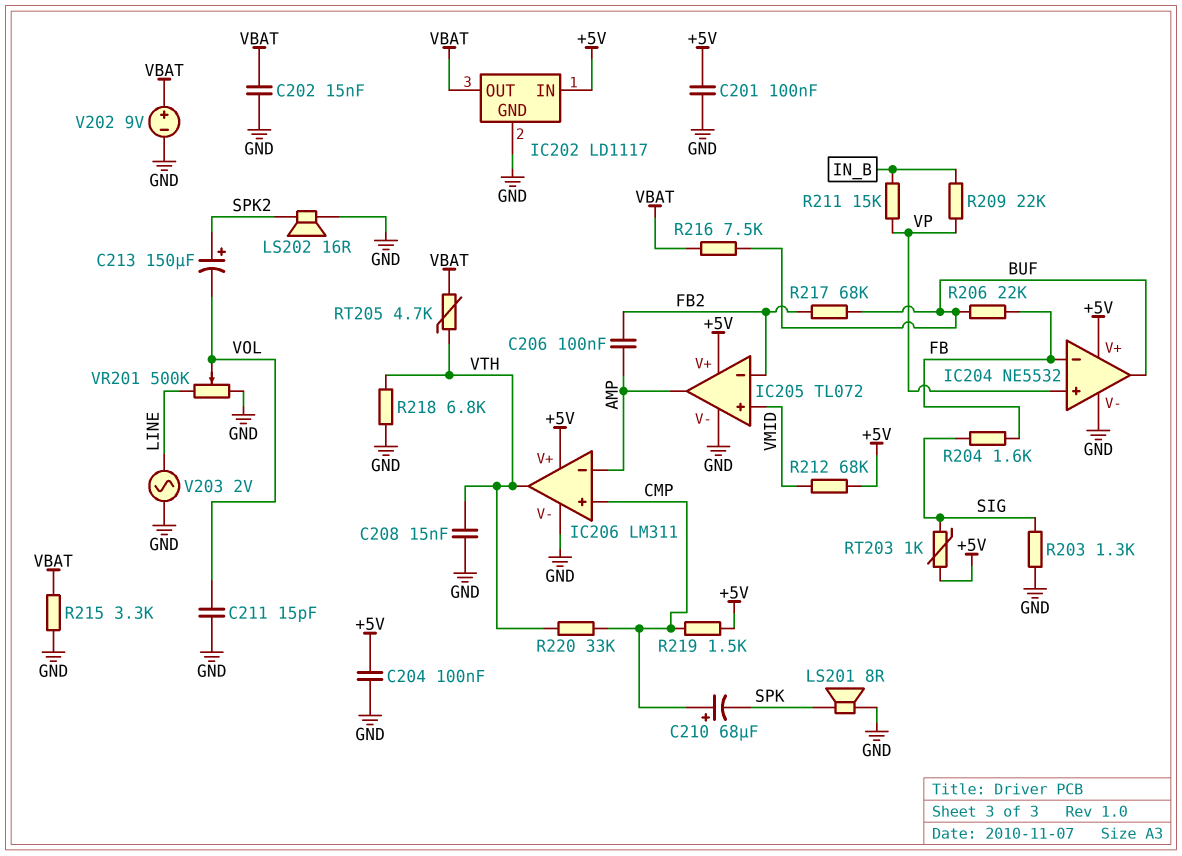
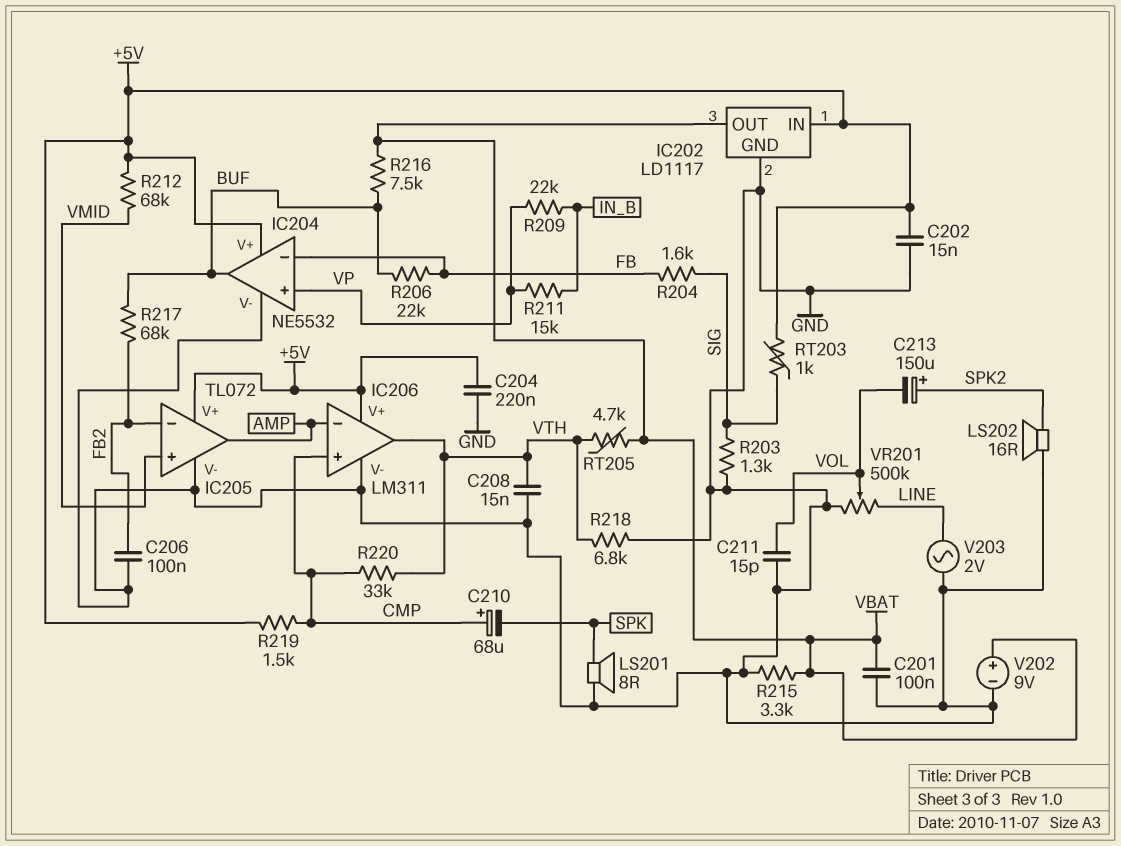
C201: 100nF (+5V, GND) -> 100nF (GND, VBAT)
C202: 15nF (GND, VBAT) -> 15nF (+5V, GND)
C204: 100nF (+5V, GND) -> 220nF (+5V, GND)
C206: 100nF (AMP, FB2) -> 100nF (FB2, GND)

